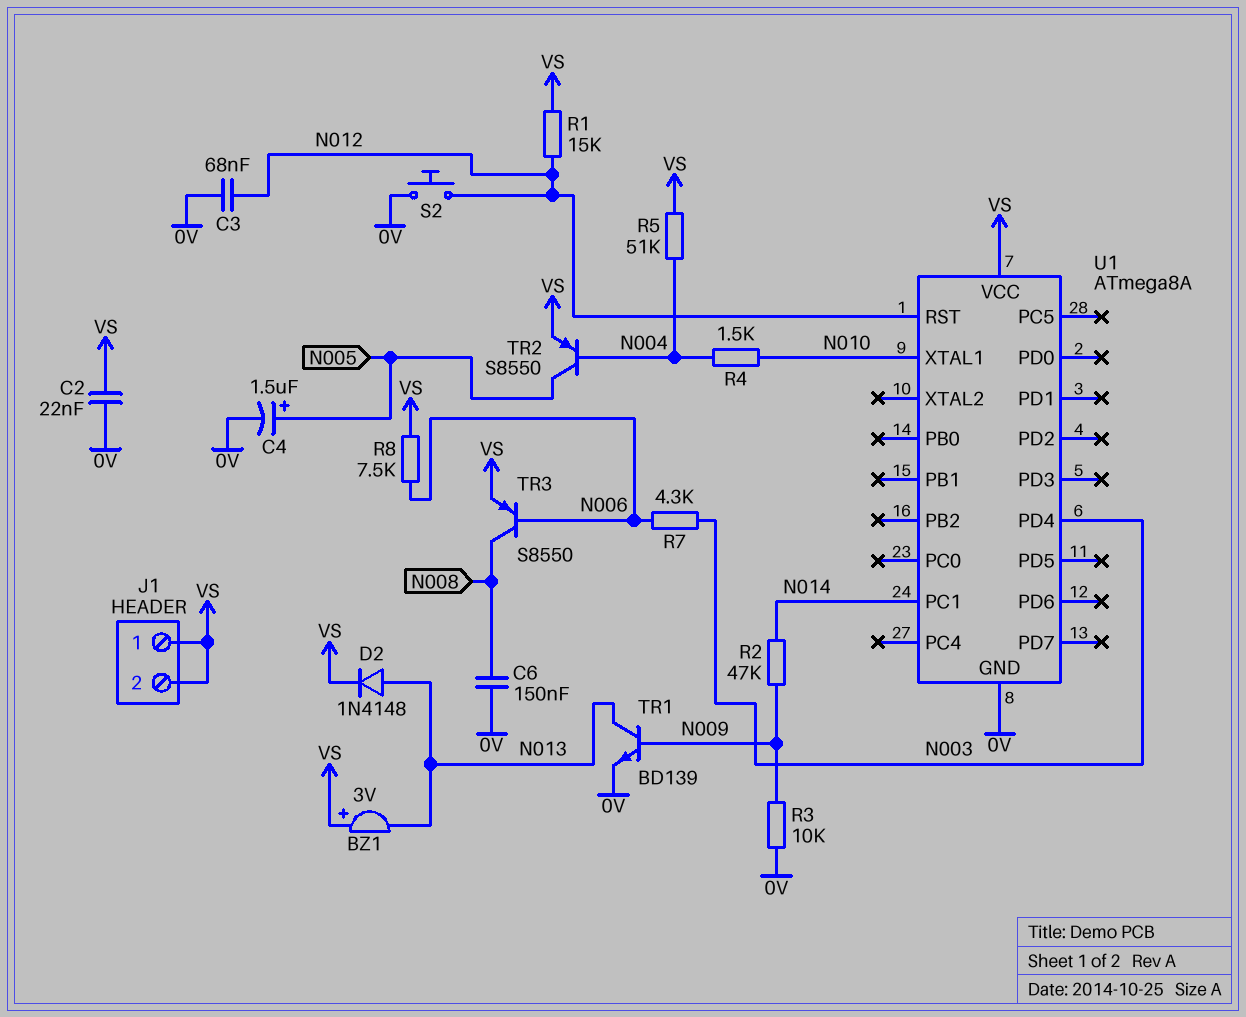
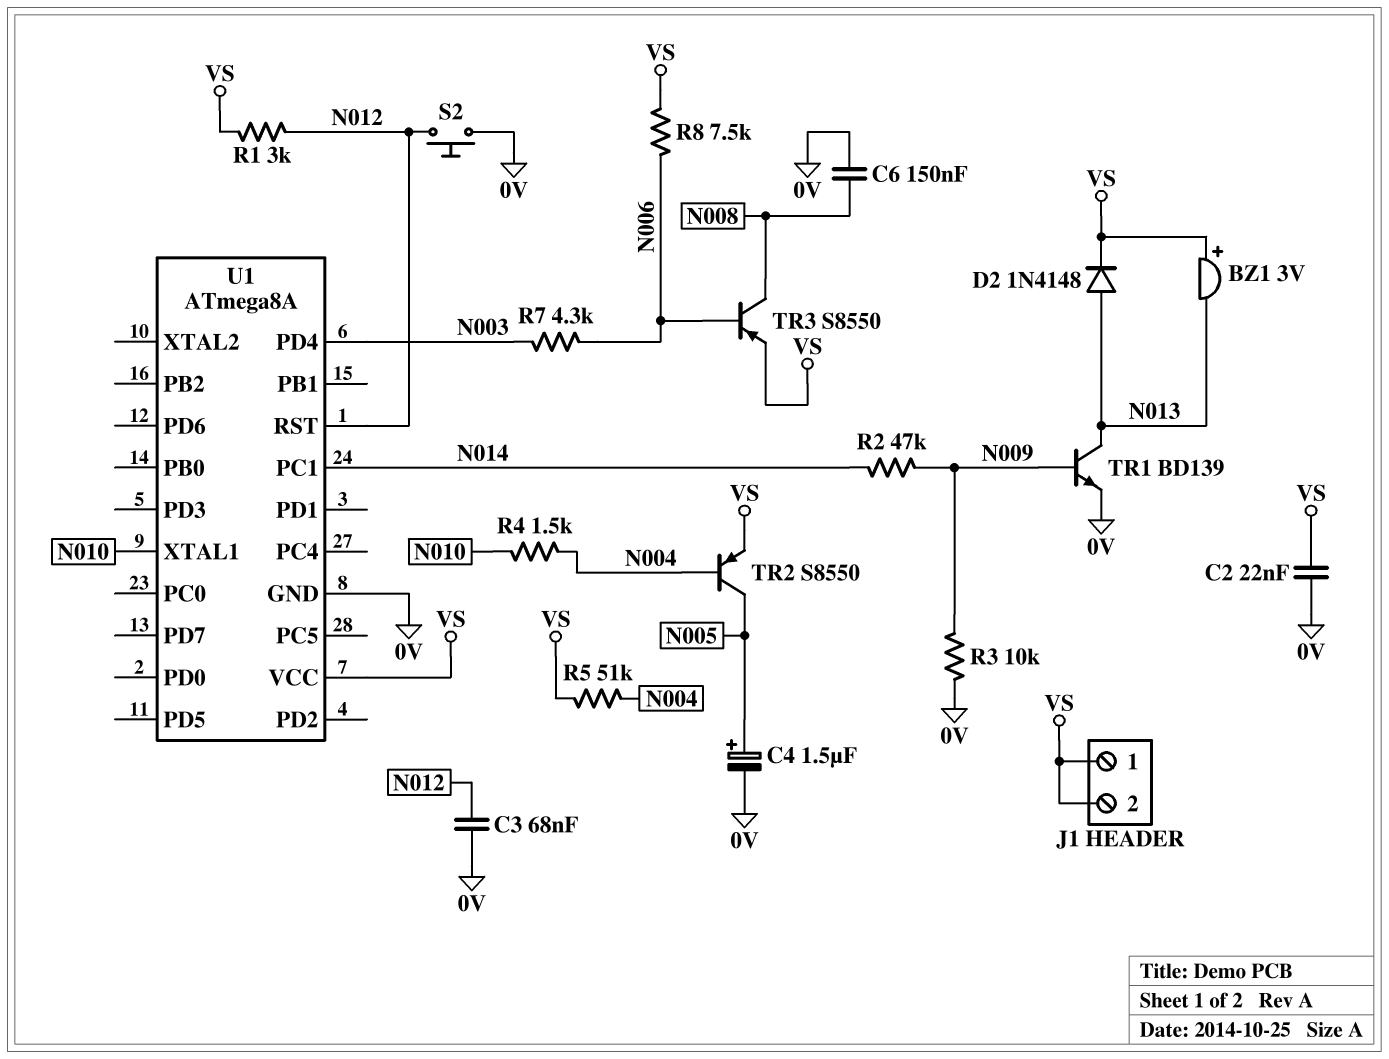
R1: 15k (N012, VS) -> 3k (N012, VS)

